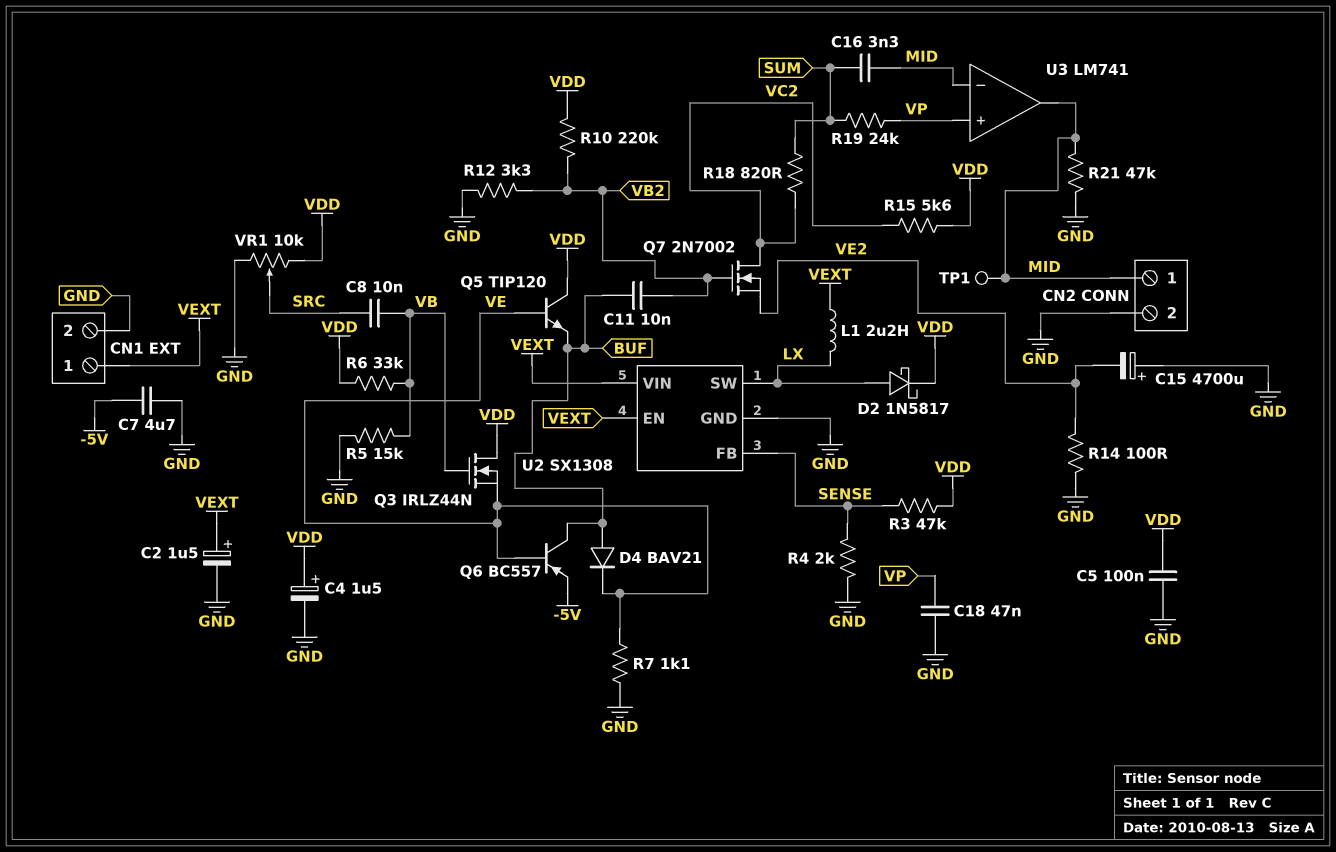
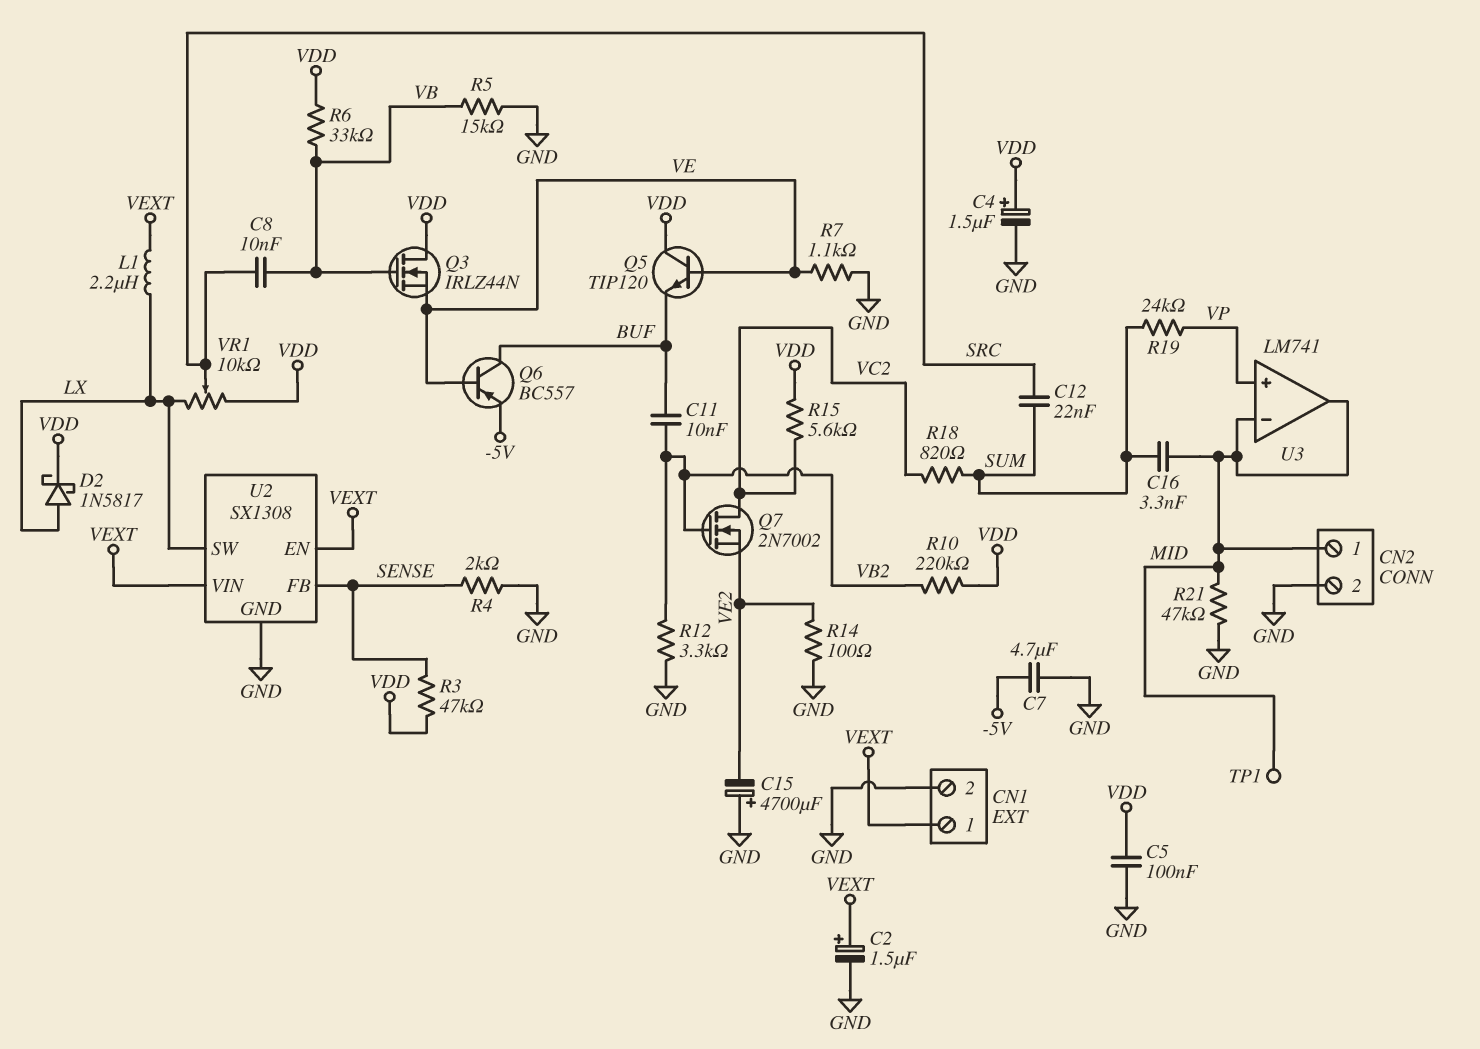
C12: none -> 22nF (SRC, SUM)
C18: 47nF (GND, VP) -> none
D4: diode BAV21 (A BUF, K VE) -> none
VR1: 10k (GND, VDD, wiper SRC) -> 10k (LX, VDD, wiper SRC)

